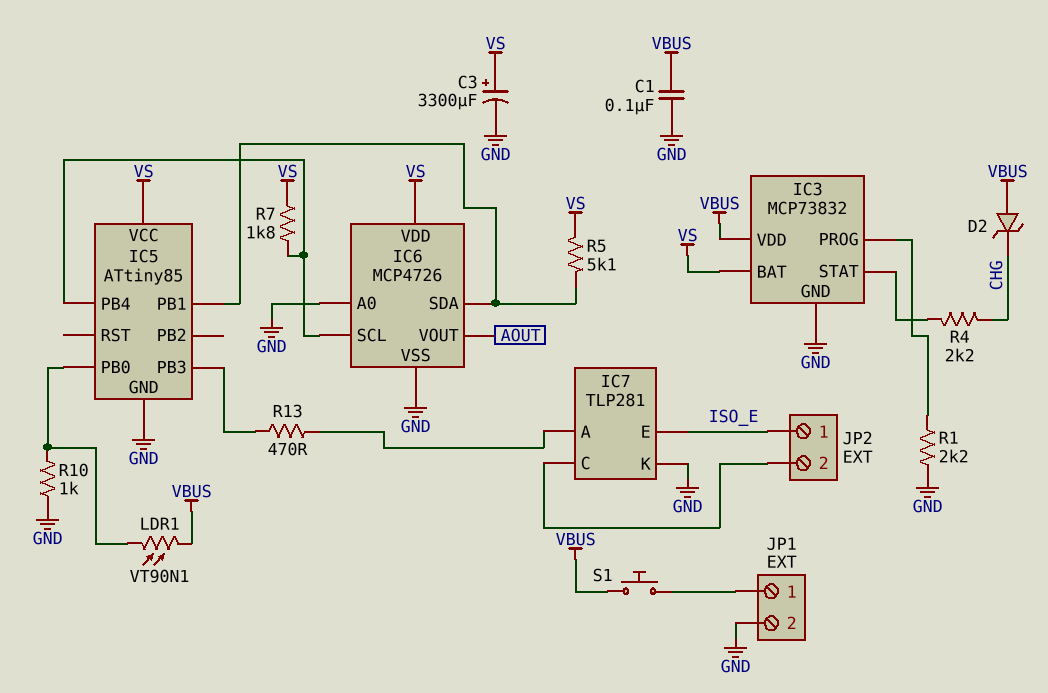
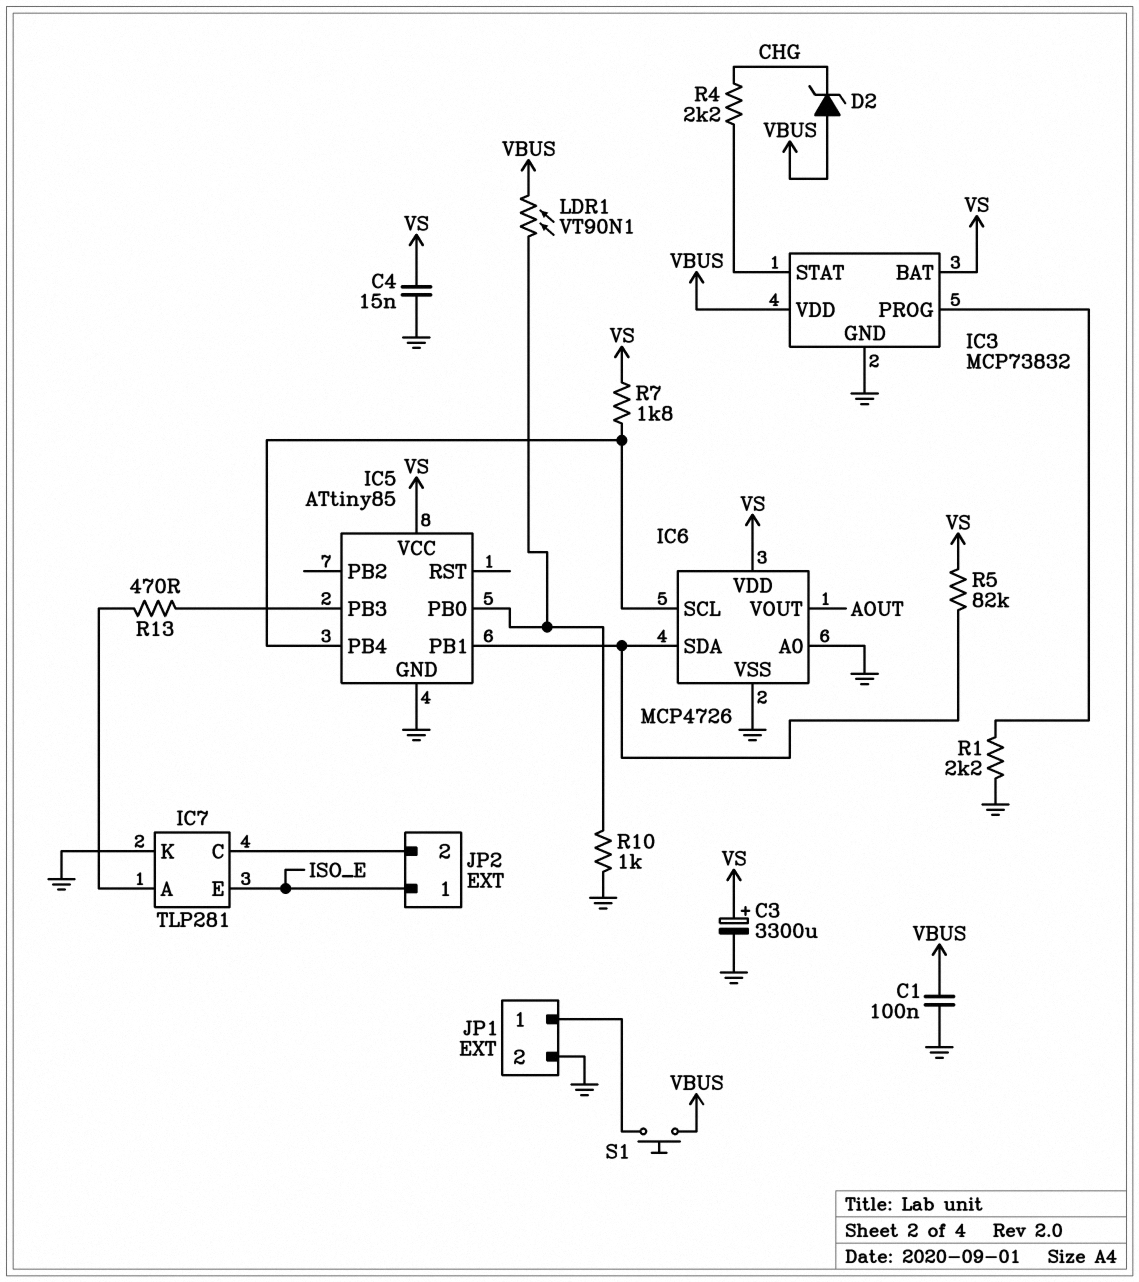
C4: none -> 15nF (GND, VS)
R5: 5.1k (IC5/PB1, VS) -> 82k (IC5/PB1, VS)

